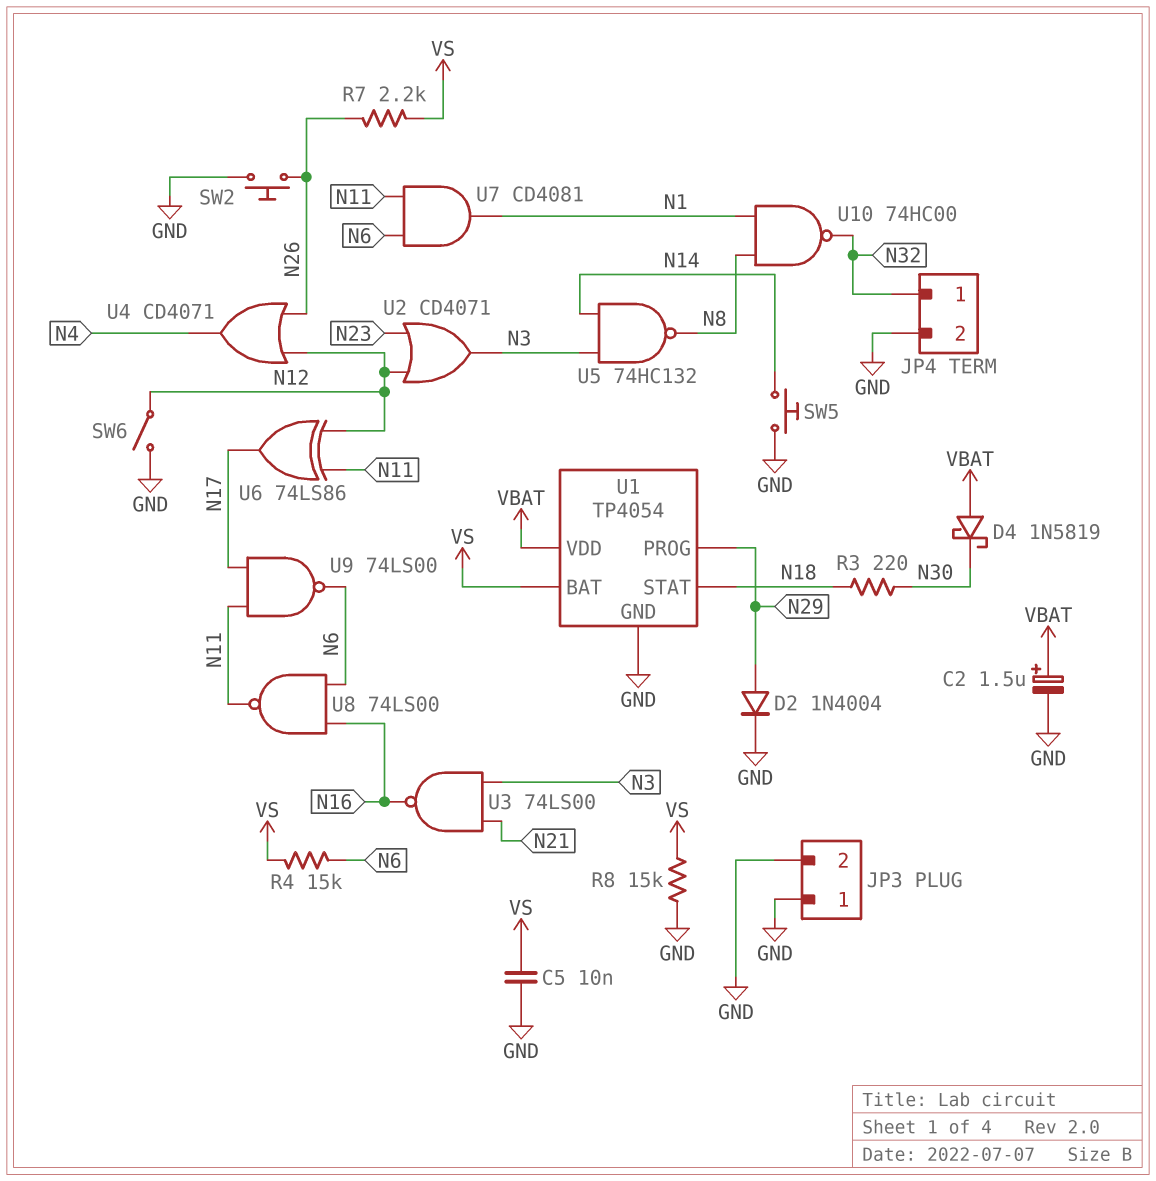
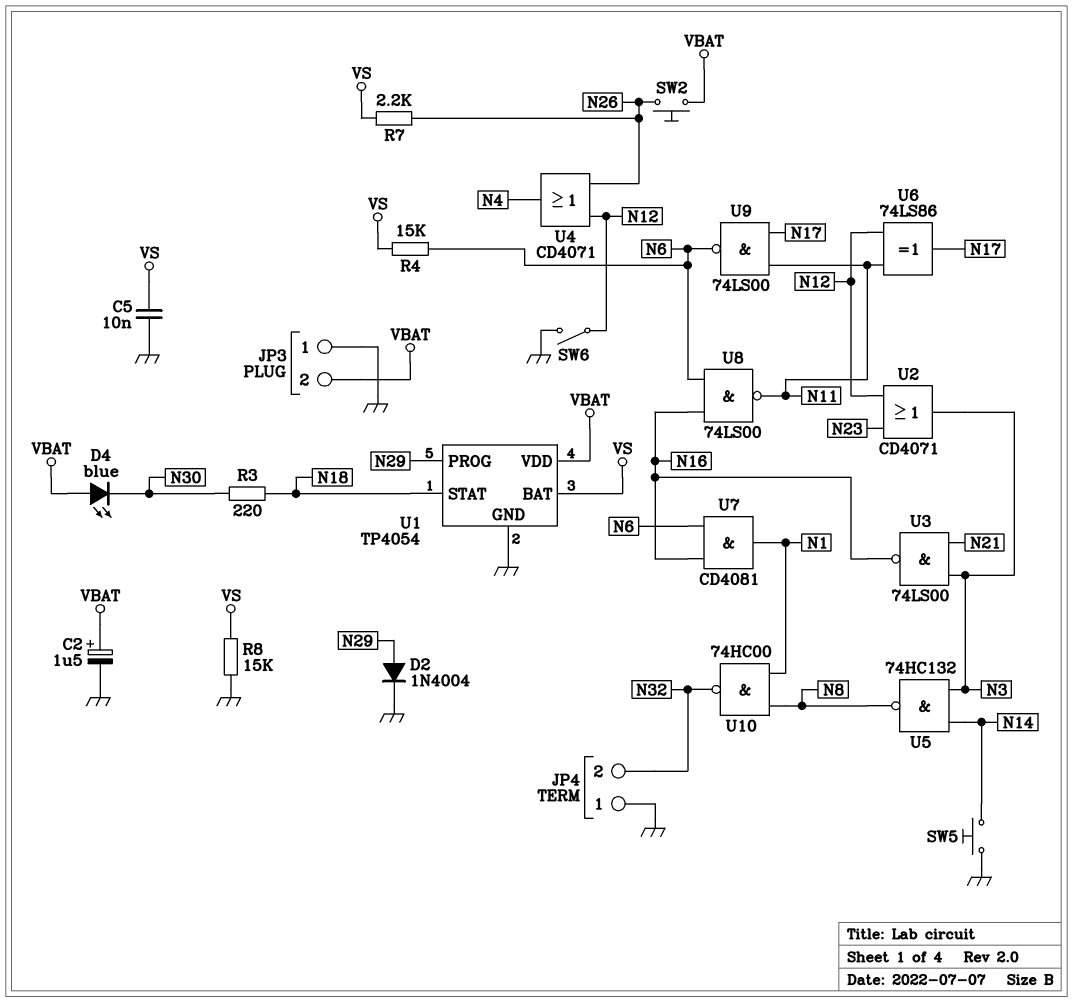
D4: schottky 1N5819 (A VBAT, K N30) -> LED blue (A VBAT, K N30)
JP3 pin 2: GND -> VBAT
JP4 pin 1: N32 -> GND
JP4 pin 2: GND -> N32
SW2: button (GND, N26) -> button (N26, VBAT)
U7: AND CD4081 (in N6, in N11, out N1) -> AND CD4081 (in N6, in N16, out N1)

